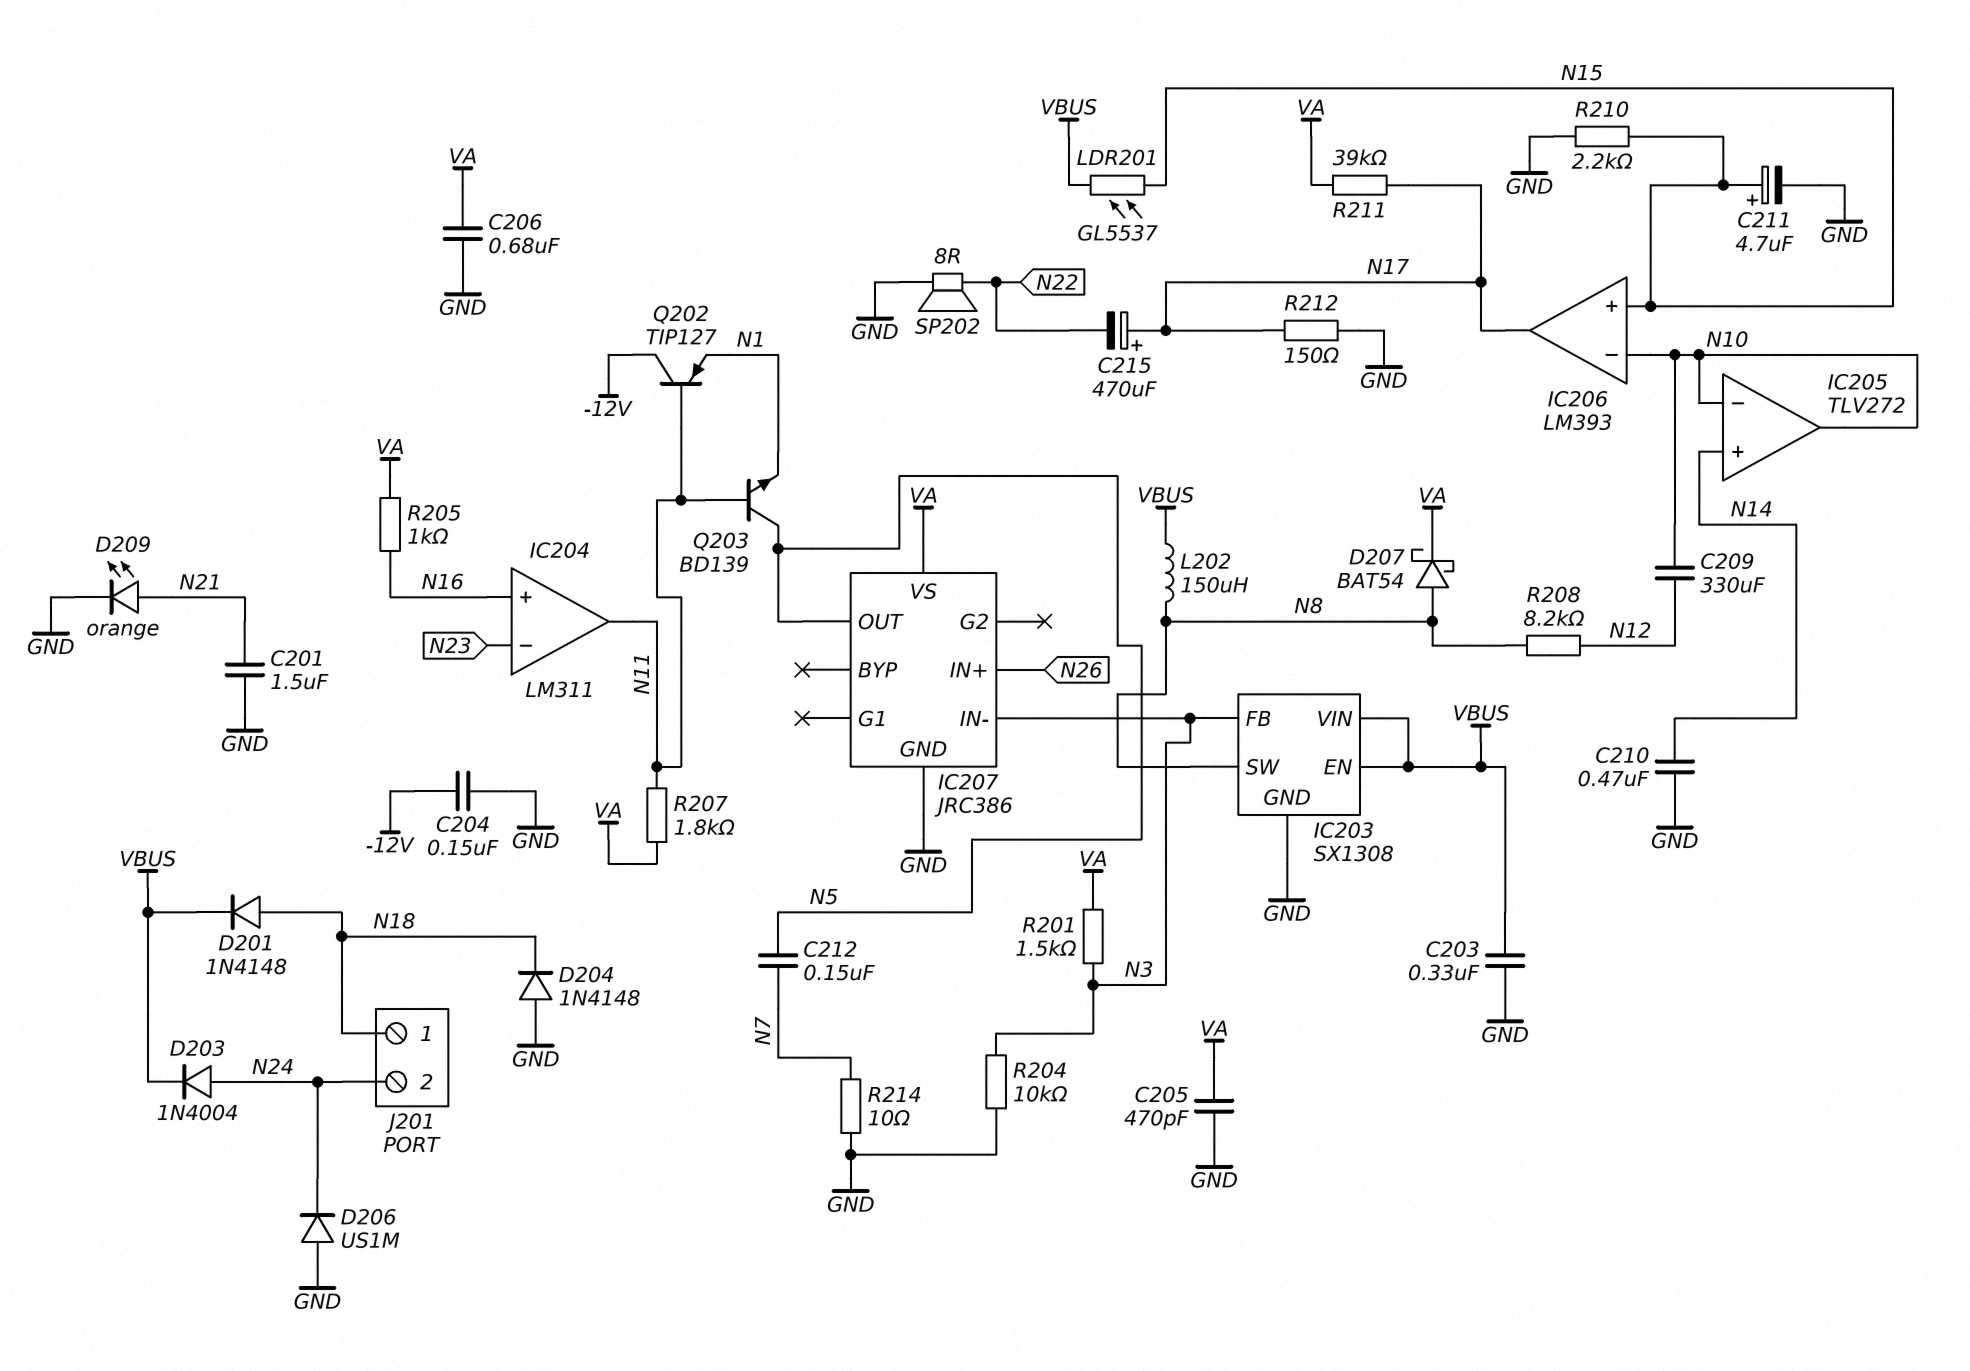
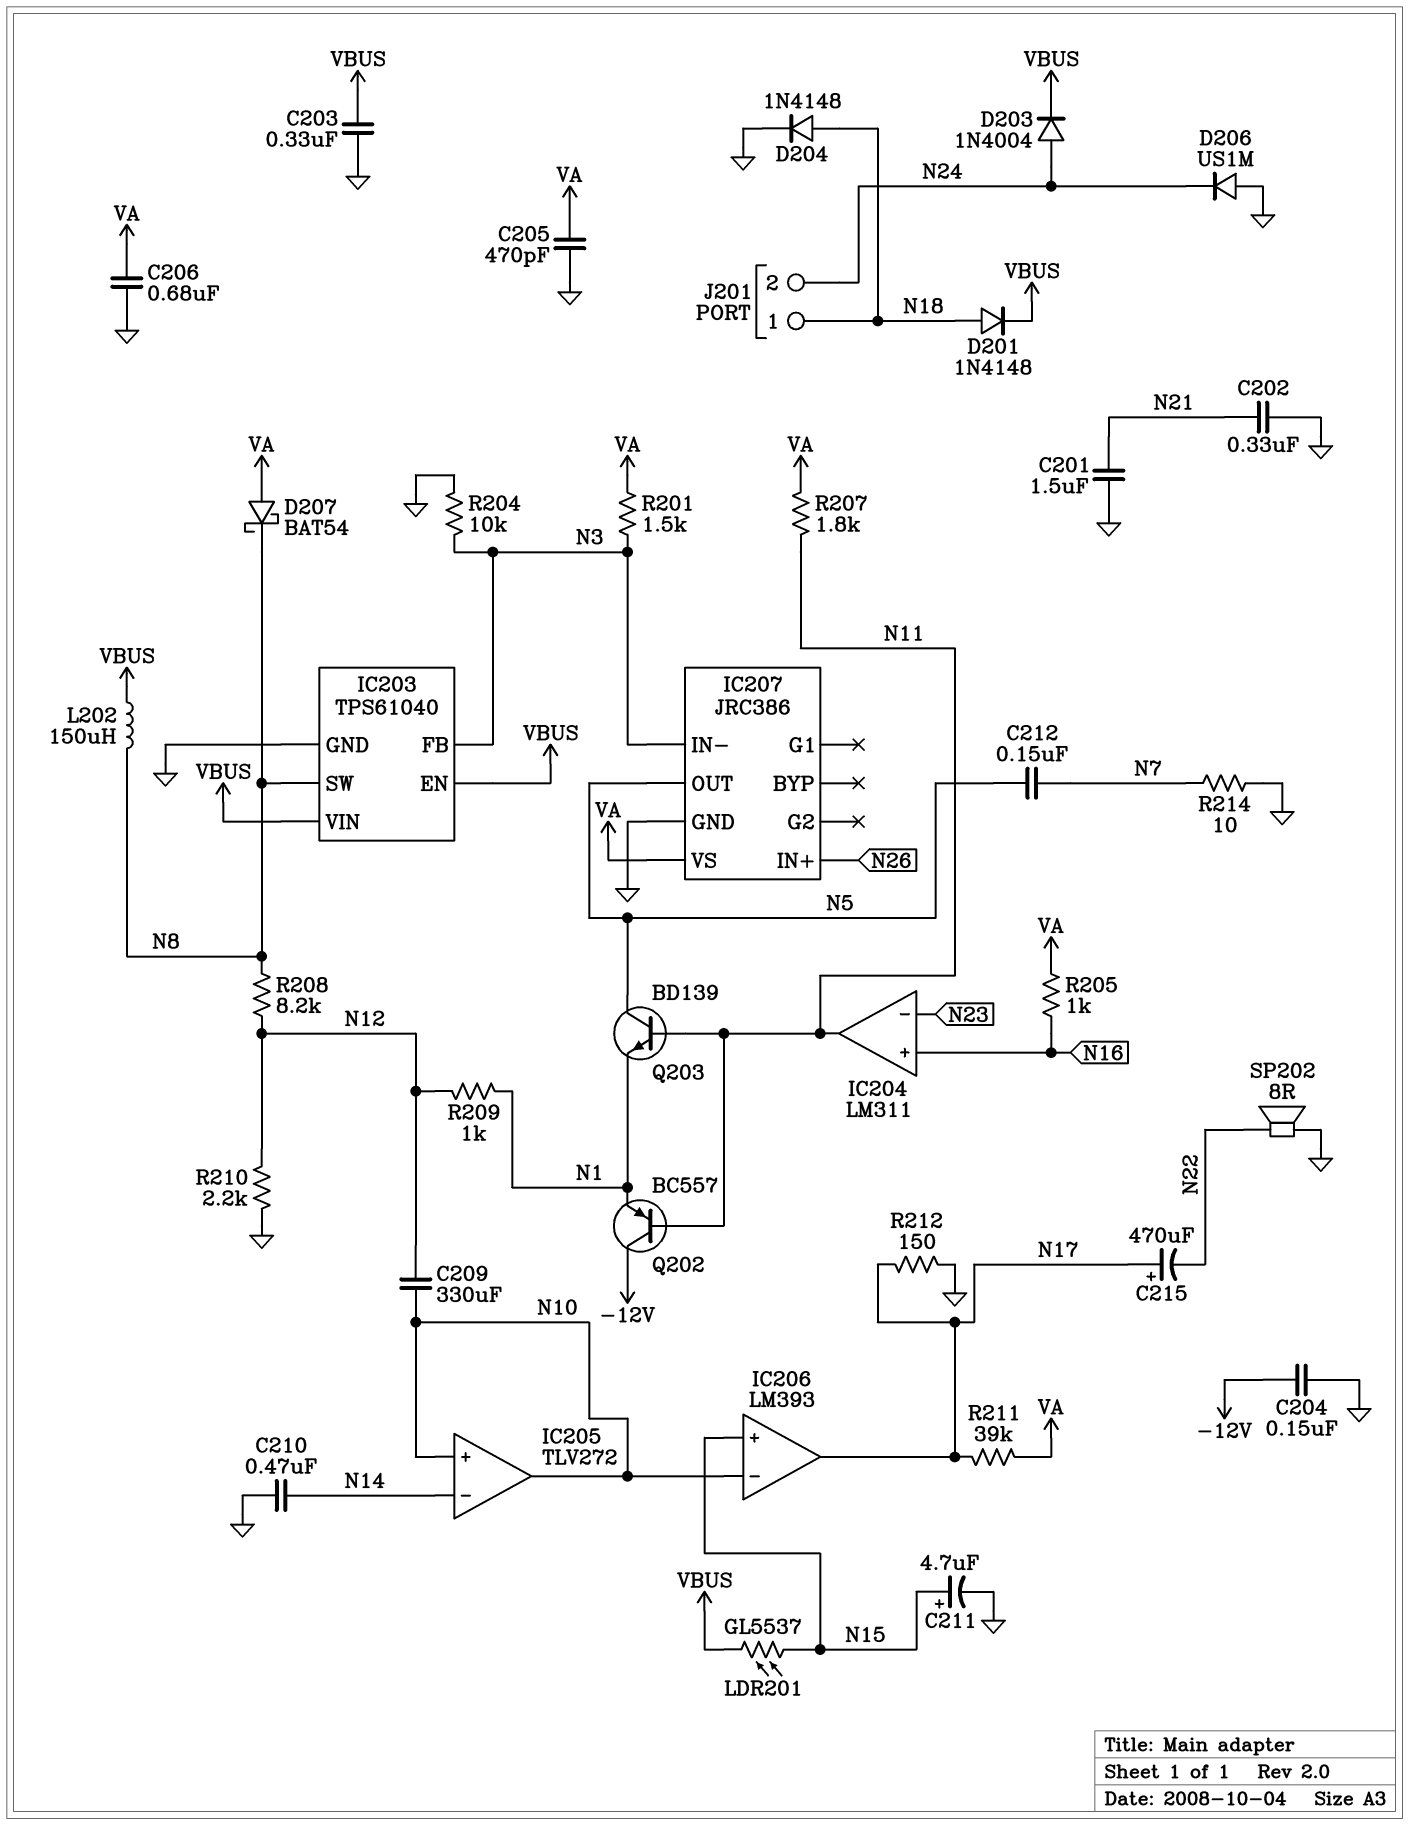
C202: none -> 330nF (GND, N21)
D204: diode 1N4148 (A GND, K N18) -> diode 1N4148 (A N18, K GND)
D207: schottky BAT54 (A N8, K VA) -> schottky BAT54 (A VA, K N8)
D209: LED orange (A N21, K GND) -> none
IC203: SX1308 -> TPS61040
IC205 pin in+: N14 -> N10
IC205 pin in-: N10 -> N14
Q202: PNP TIP127 (B N11, C -12V, E N1) -> PNP BC557 (B N11, C -12V, E N1)
R209: none -> 1k (N1, N12)
R210: 2.2k (GND, N15) -> 2.2k (GND, N12)

